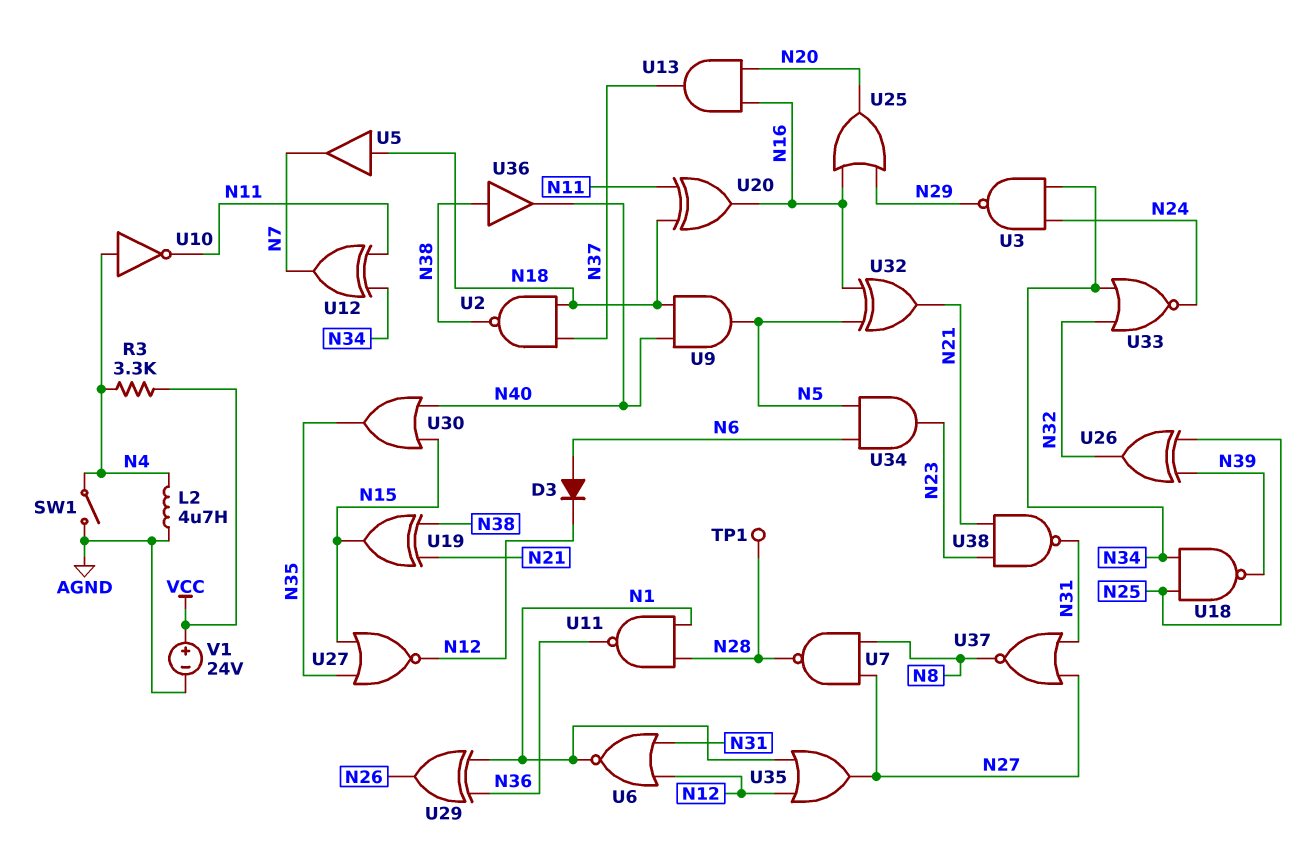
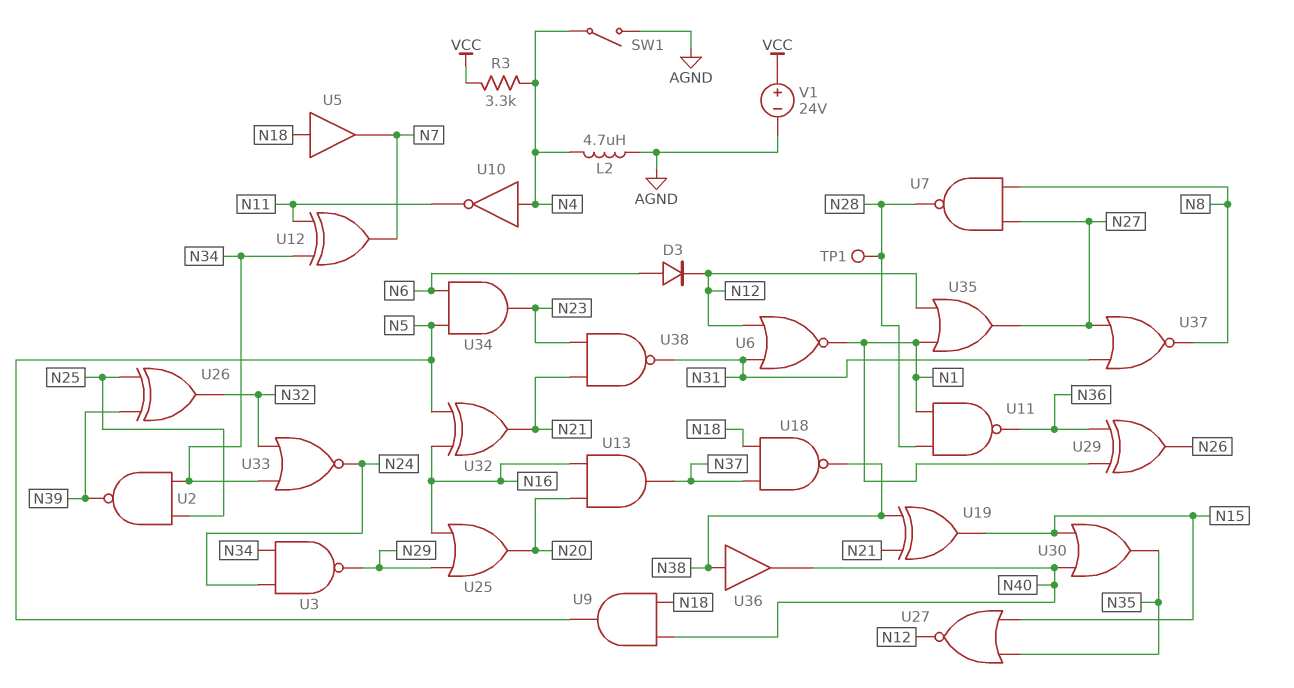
U2: NAND (in N18, in N37, out N38) -> NAND (in N25, in N34, out N39)
U18: NAND (in N25, in N34, out N39) -> NAND (in N18, in N37, out N38)
U20: XOR (in N11, in N18, out N16) -> none

